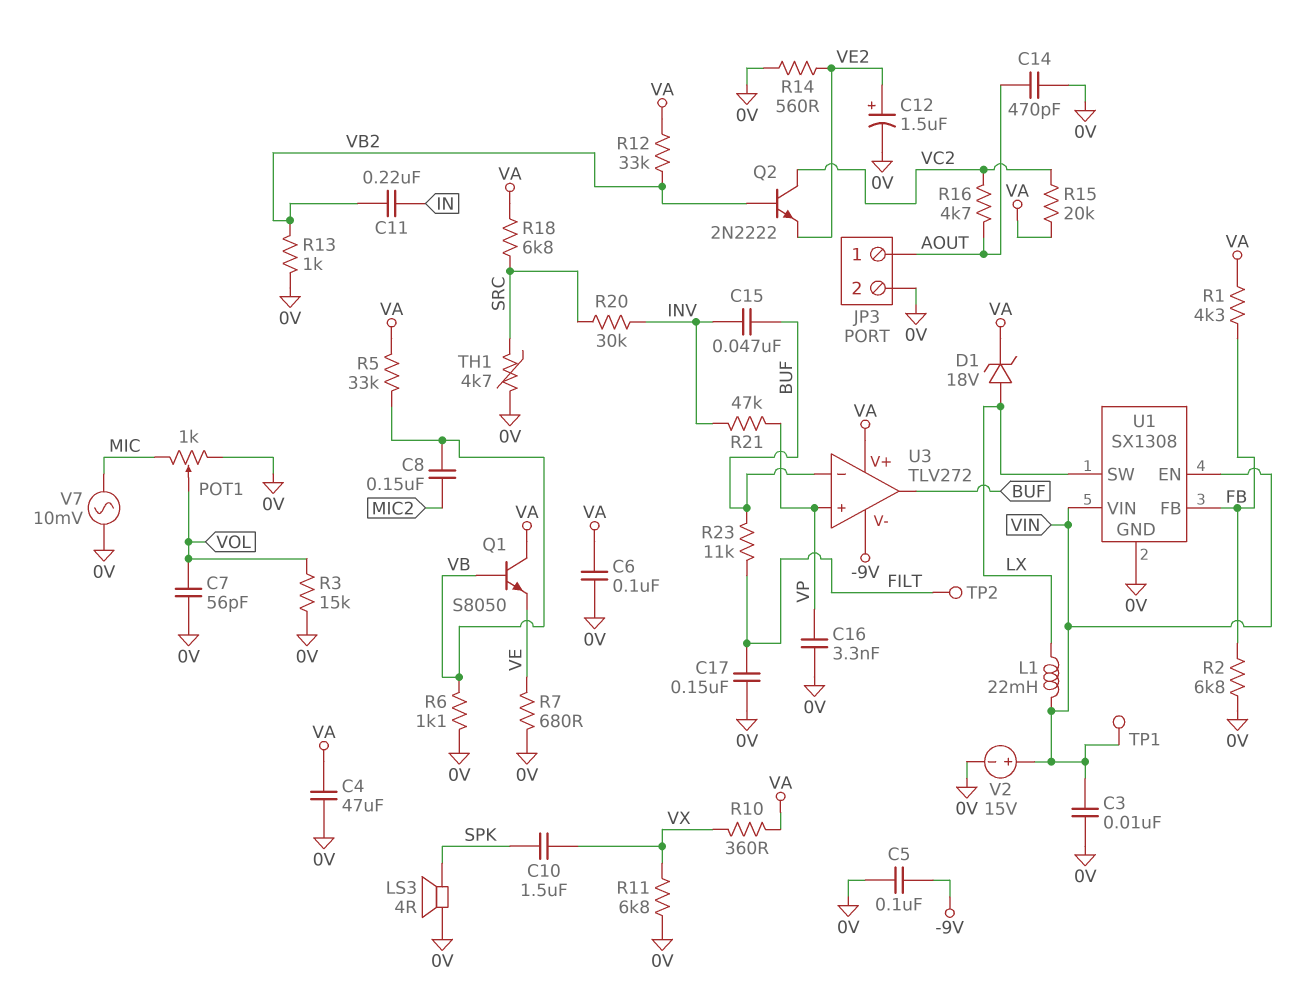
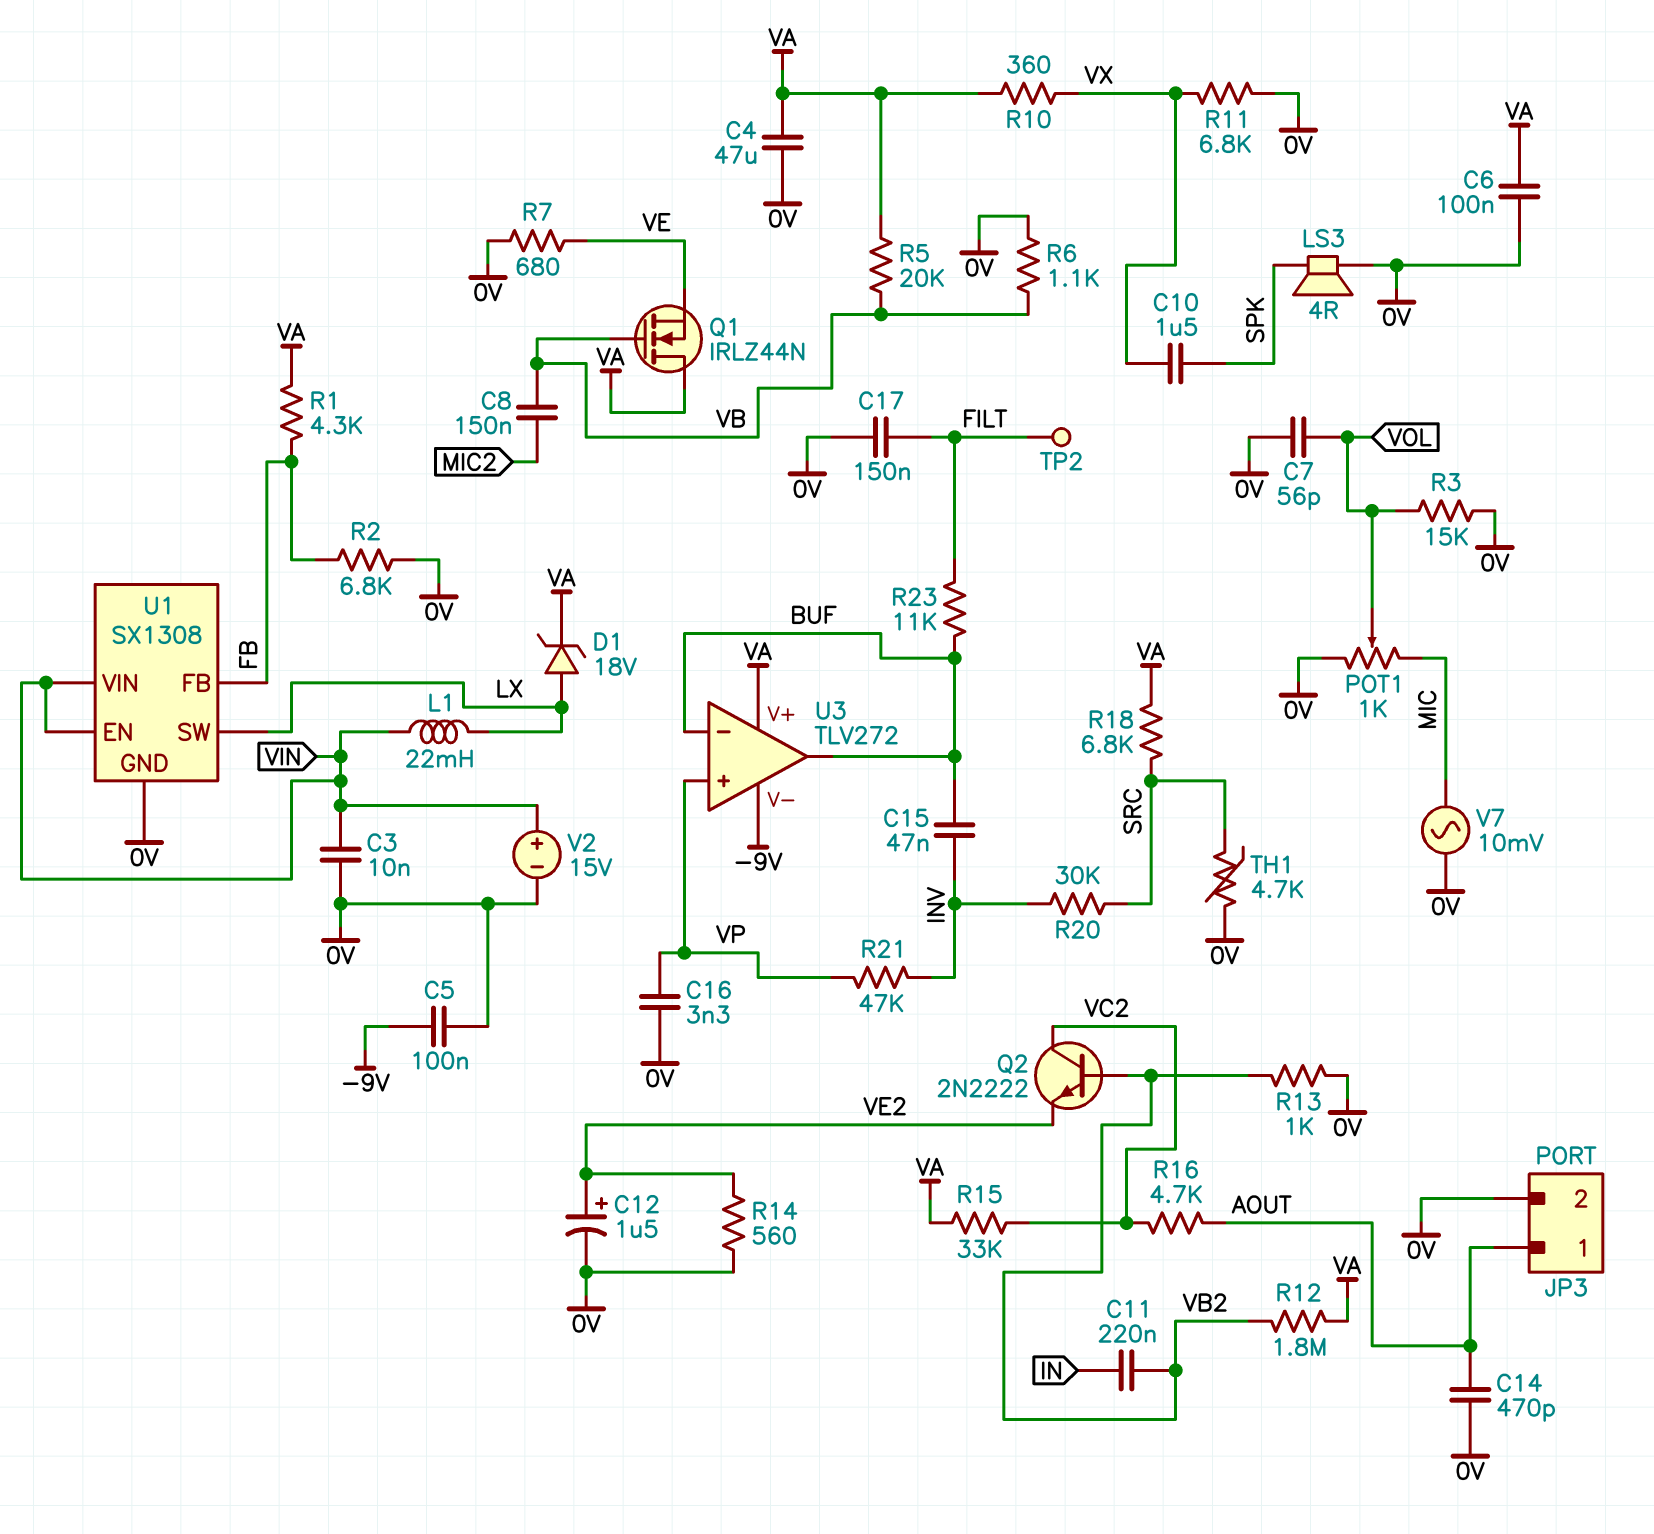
Q1: NPN S8050 (B VB, C VA, E VE) -> NMOS IRLZ44N (G VB, D VA, S VE)
R5: 33k (VA, VB) -> 20k (VA, VB)
R12: 33k (VA, VB2) -> 1.8M (VA, VB2)
R15: 20k (VA, VC2) -> 33k (VA, VC2)
TP1: test point (VIN) -> none

